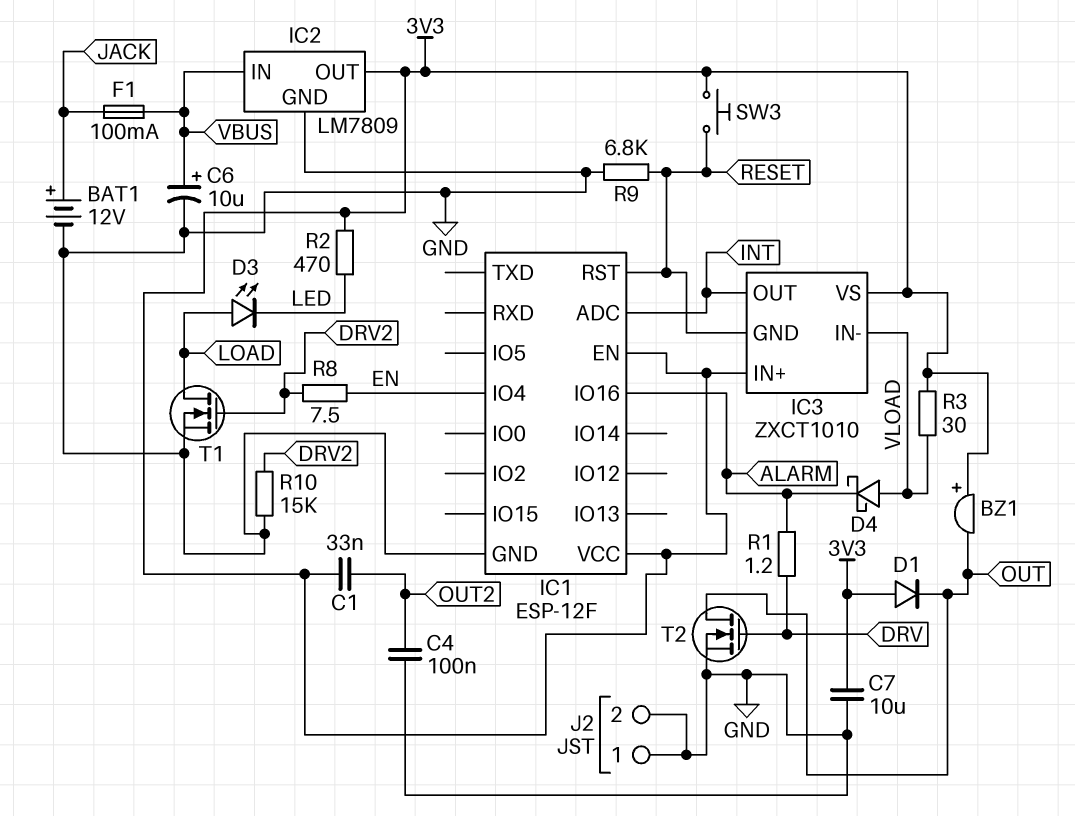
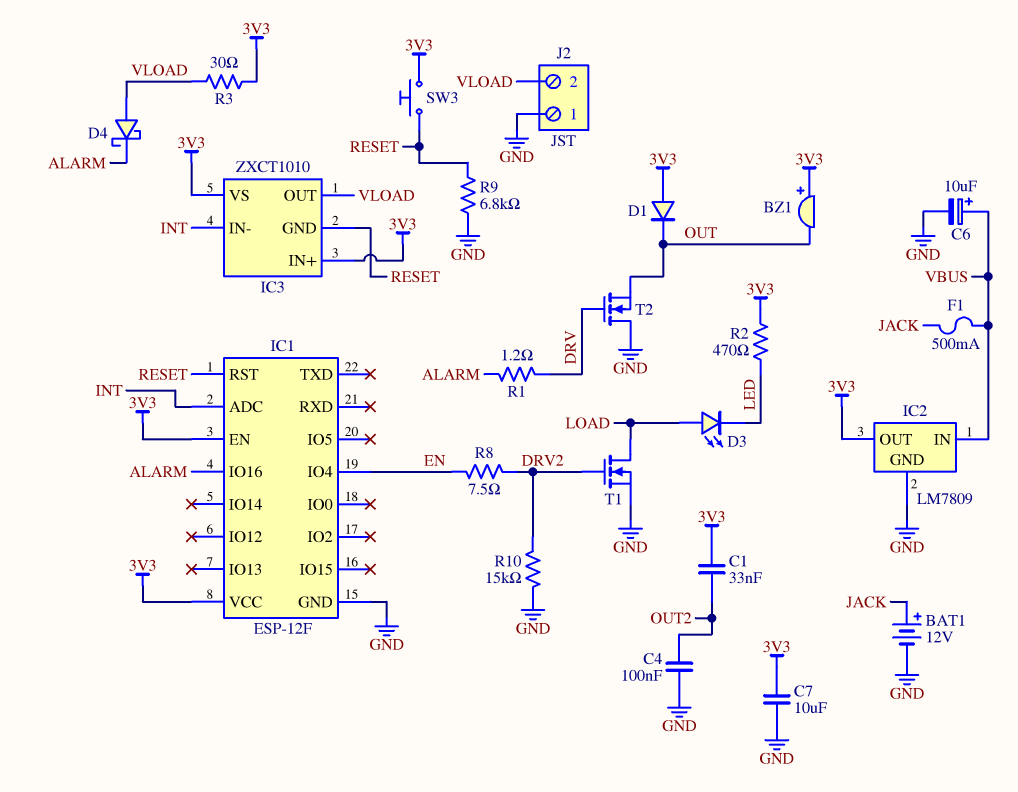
F1: 100mA (JACK, VBUS) -> 500mA (JACK, VBUS)
IC3 pin IN-: VLOAD -> INT
IC3 pin OUT: INT -> VLOAD
J2 pin 2: GND -> VLOAD
T2: NMOS (G DRV, D OUT, S GND) -> NMOS (G DRV, D GND, S OUT)

